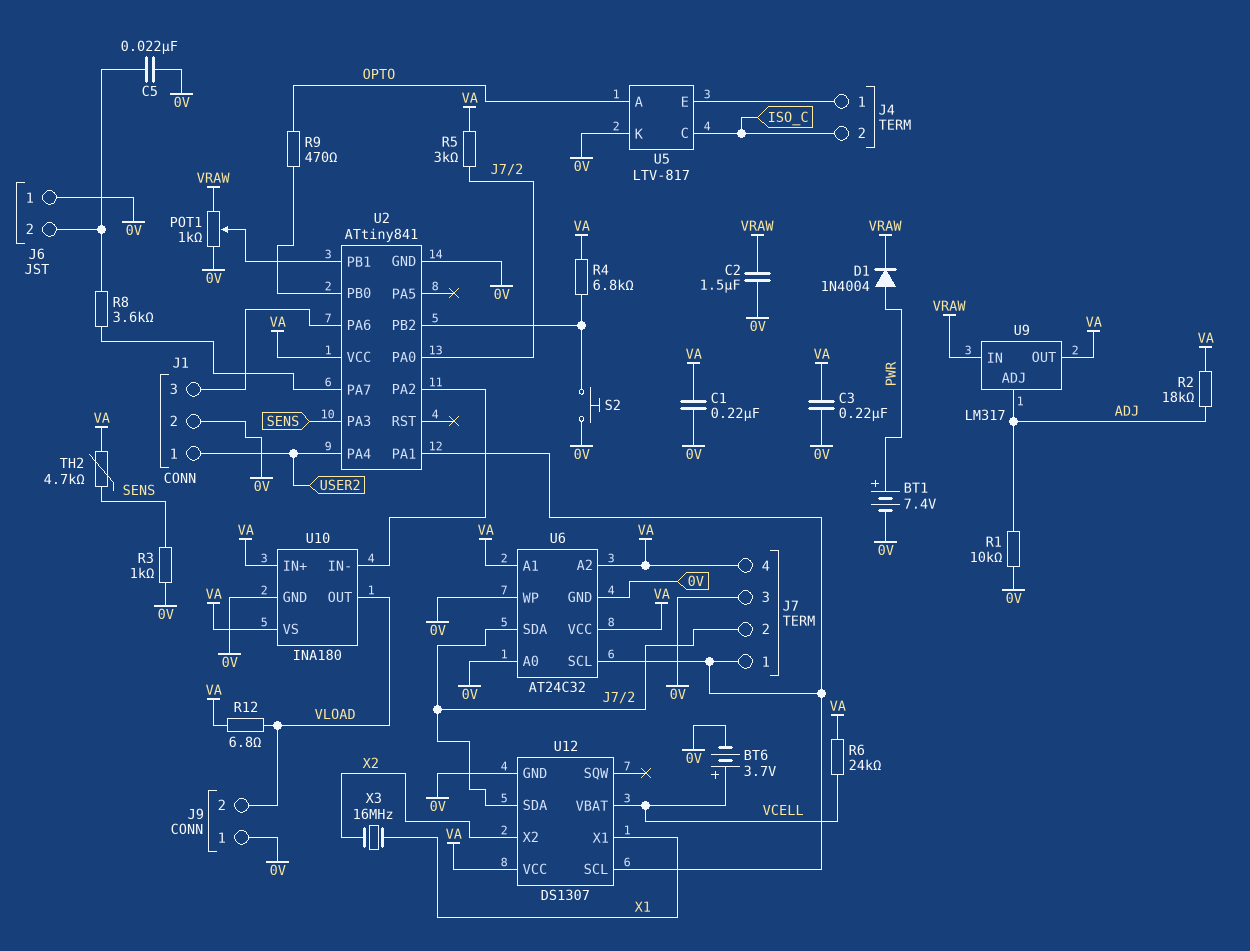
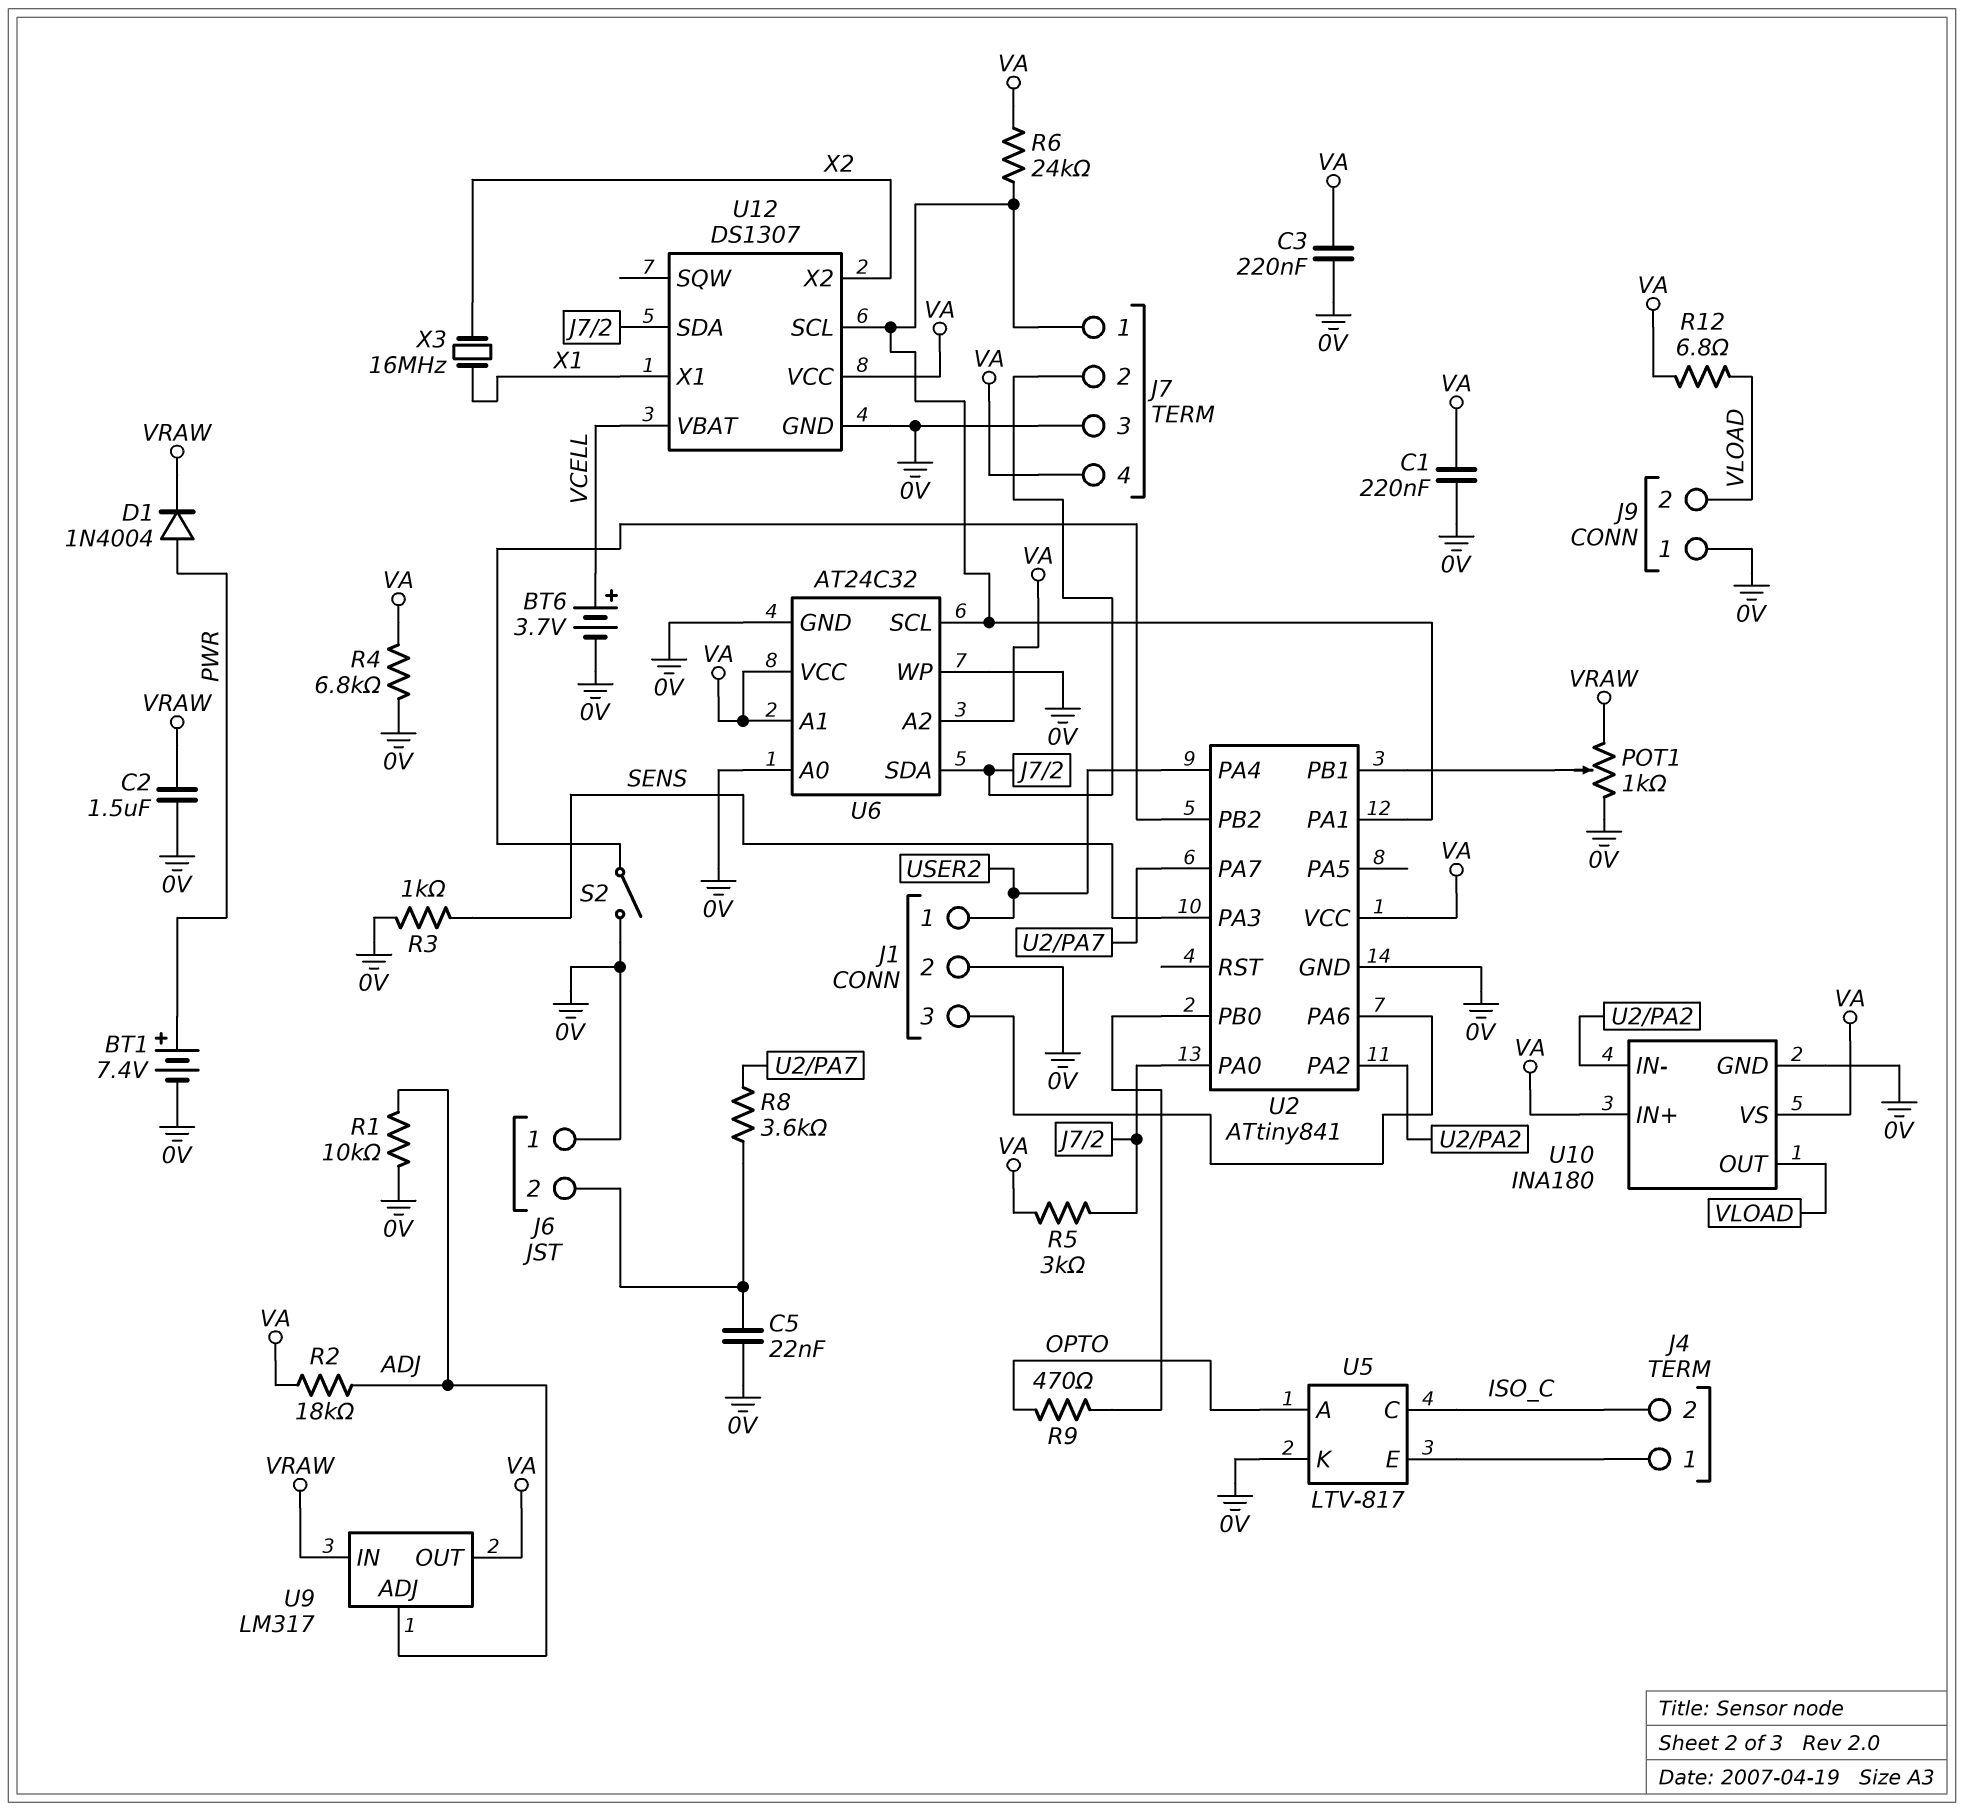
R4: 6.8k (U2/PB2, VA) -> 6.8k (0V, VA)
R6: 24k (VA, VCELL) -> 24k (J7/1, VA)
S2: button (0V, U2/PB2) -> switch (0V, U2/PB2)
TH2: 4.7k (SENS, VA) -> none

